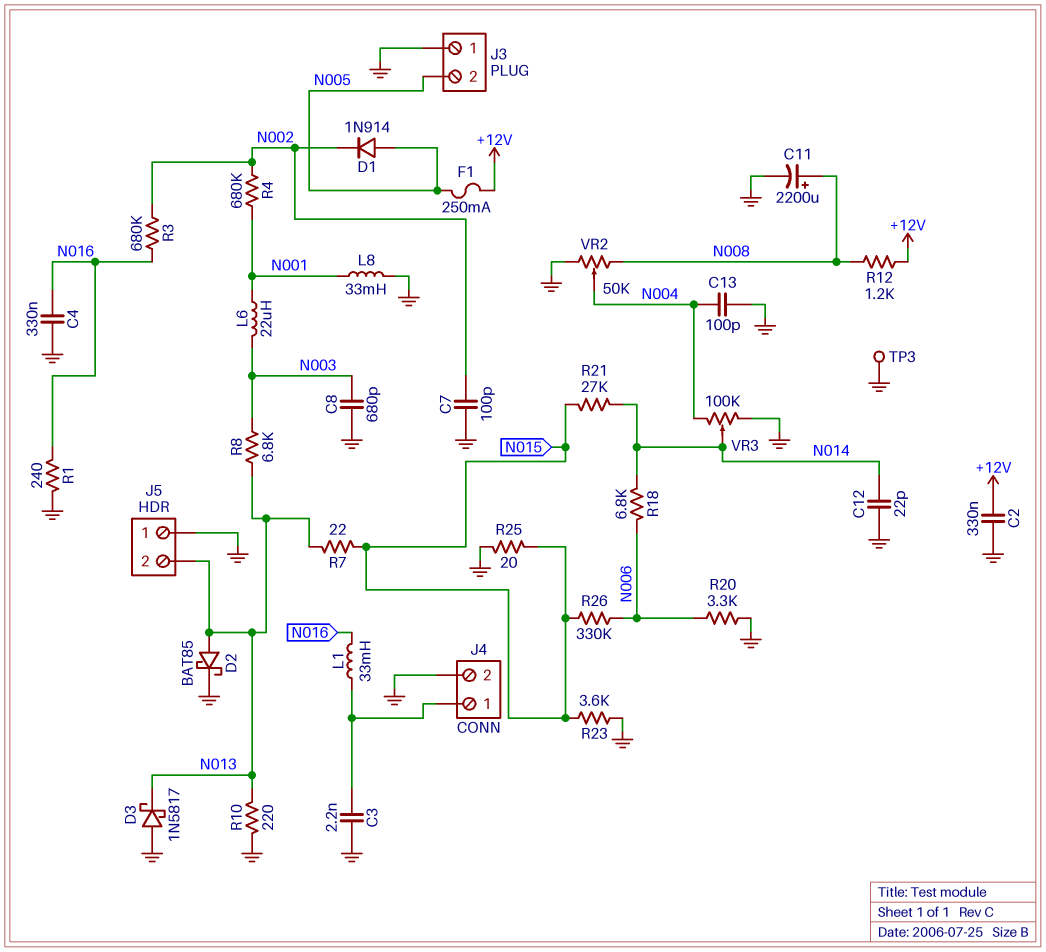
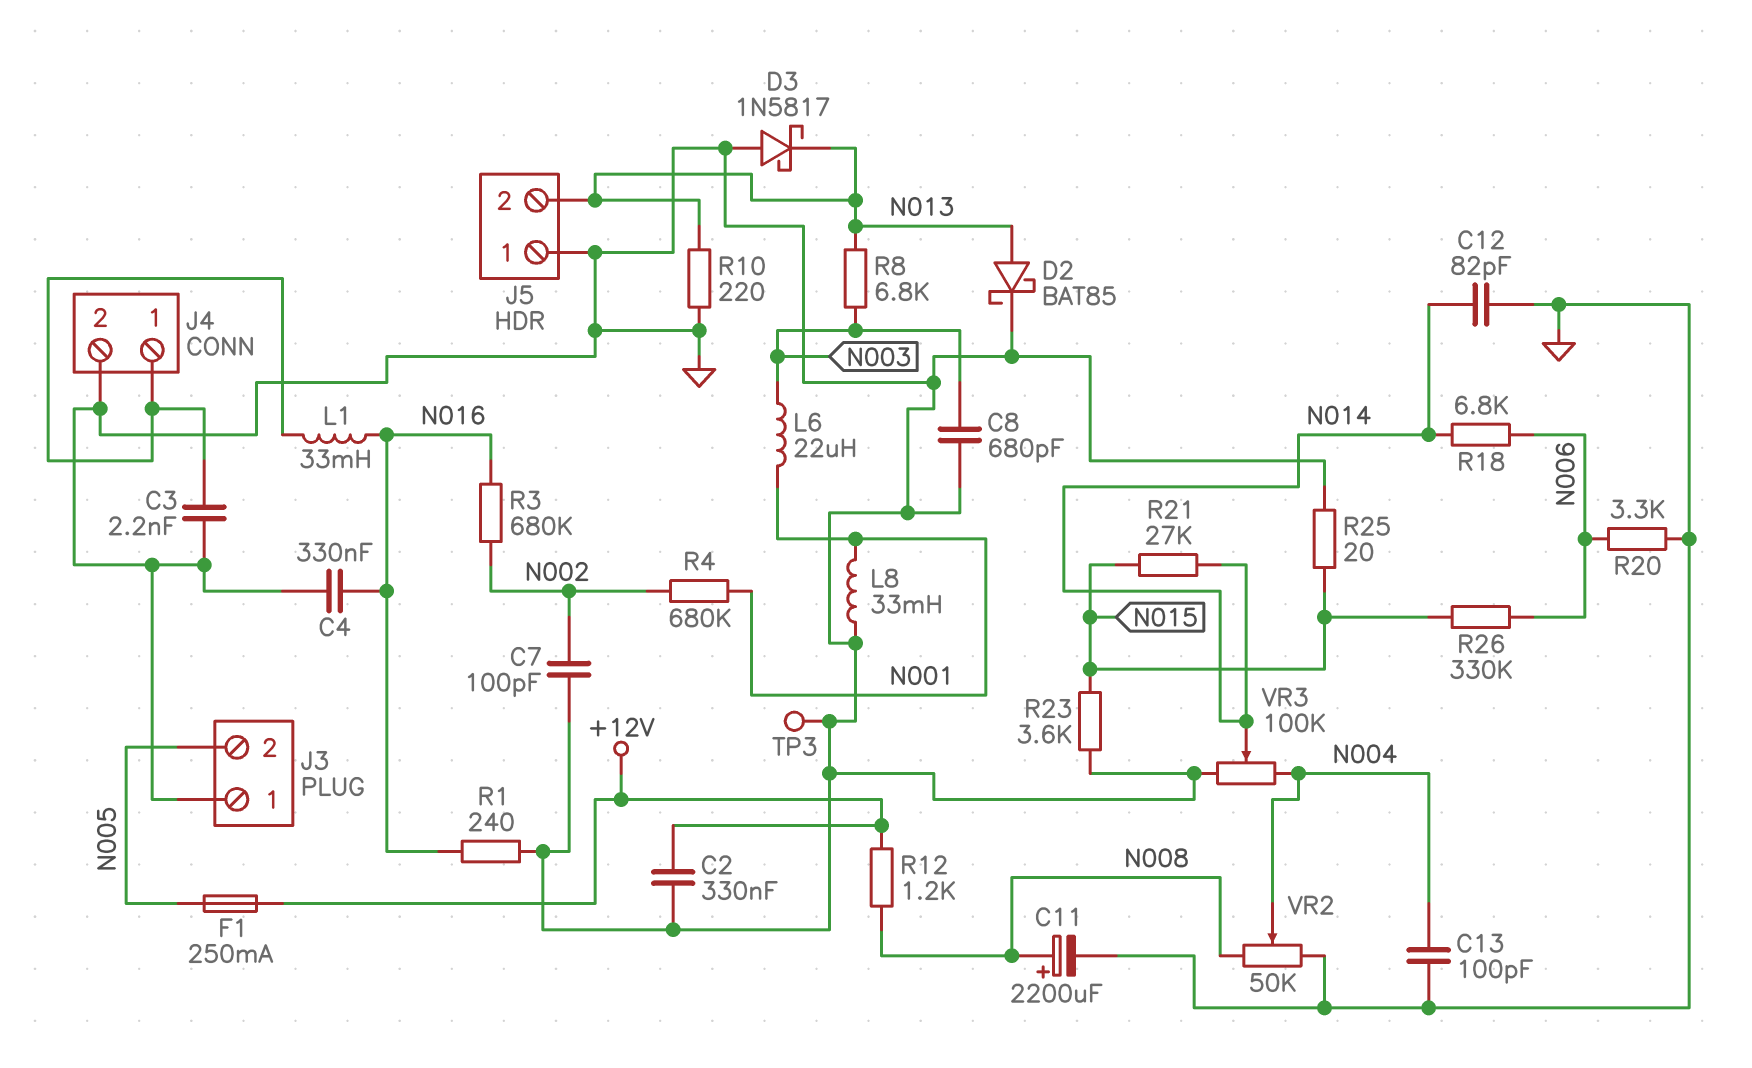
C12: 22pF (GND, N014) -> 82pF (GND, N014)
D1: diode 1N914 (A N005, K N002) -> none
R7: 22 (N013, N015) -> none

